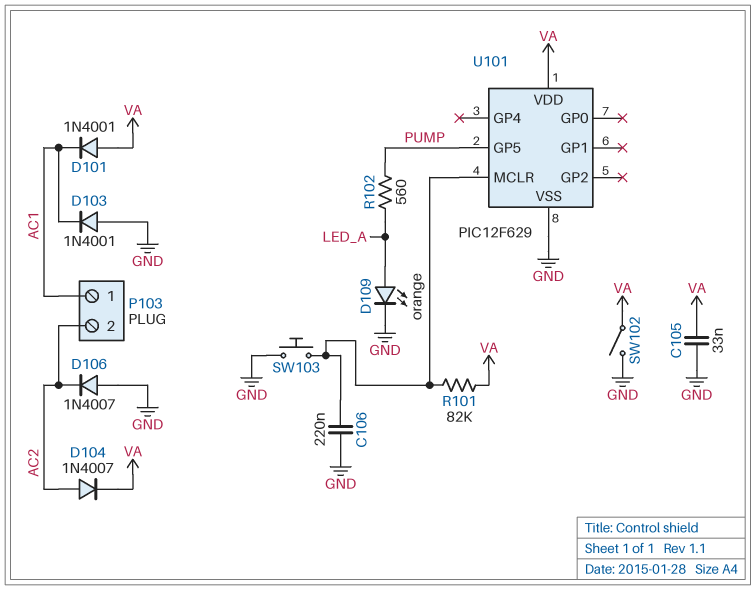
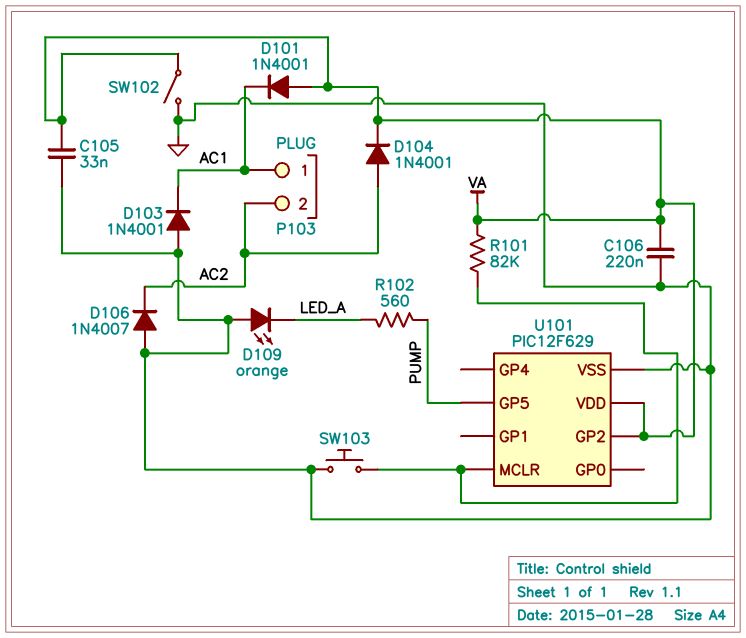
C106: 220nF (GND, U101/MCLR) -> 220nF (GND, VA)
D104: diode 1N4007 (A AC2, K VA) -> diode 1N4001 (A AC2, K VA)
D109: LED orange (A LED_A, K GND) -> LED orange (A GND, K LED_A)
U101 pin GP2: none -> VA

